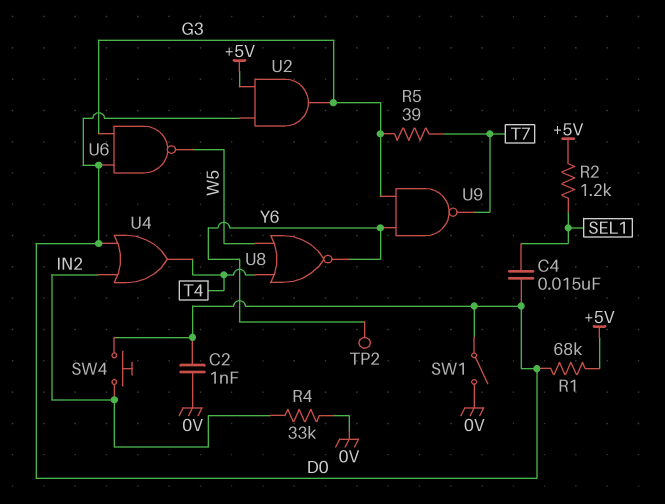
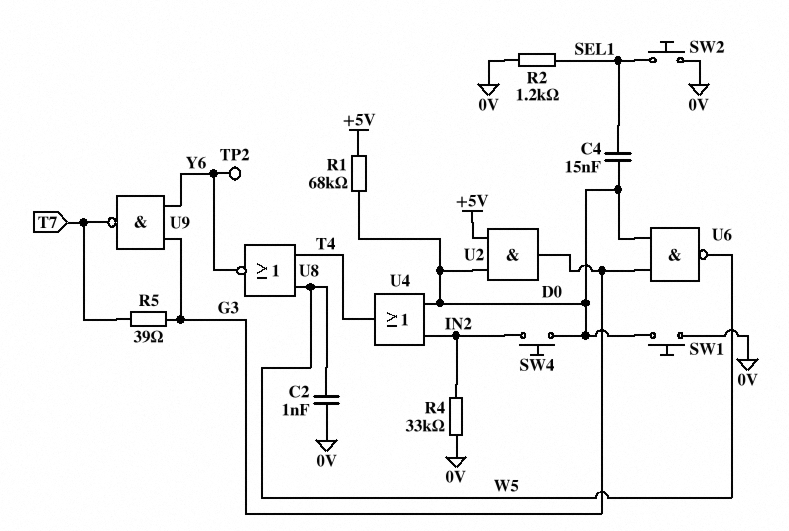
C2: 1nF (0V, D0) -> 1nF (0V, W5)
R2: 1.2k (+5V, SEL1) -> 1.2k (0V, SEL1)
SW1: switch (0V, D0) -> button (0V, D0)
SW2: none -> button (0V, SEL1)

